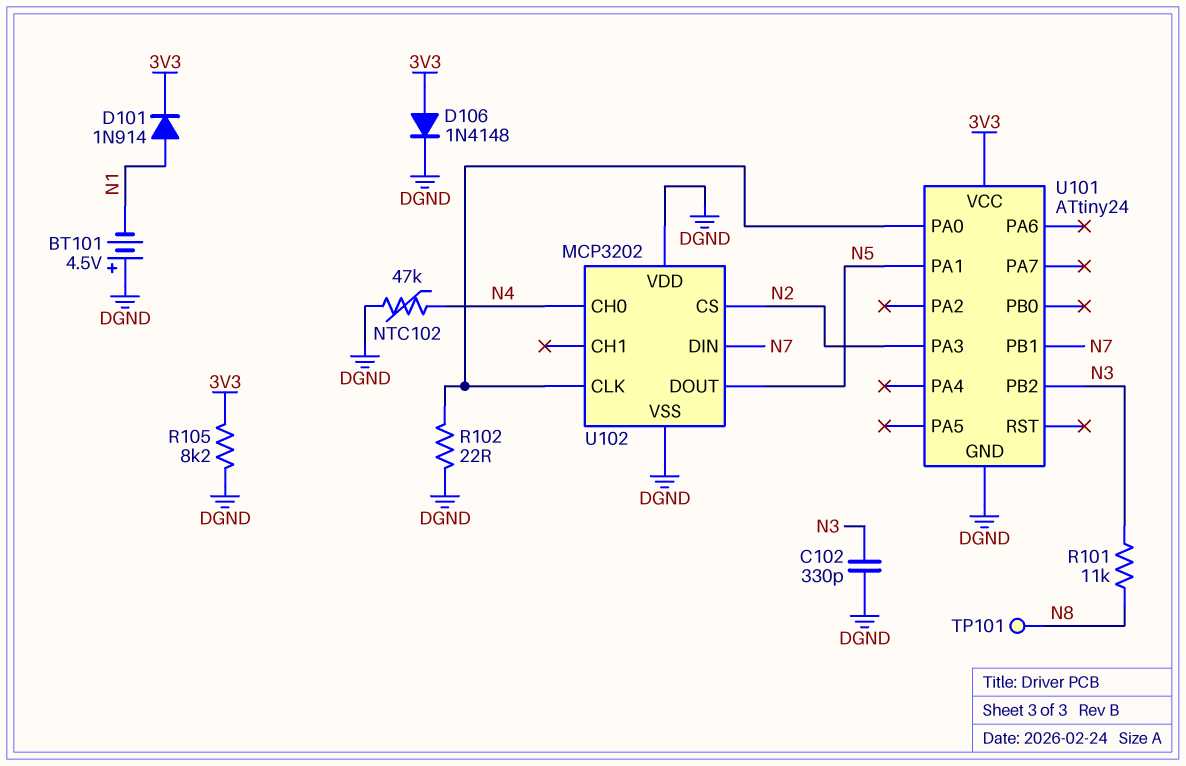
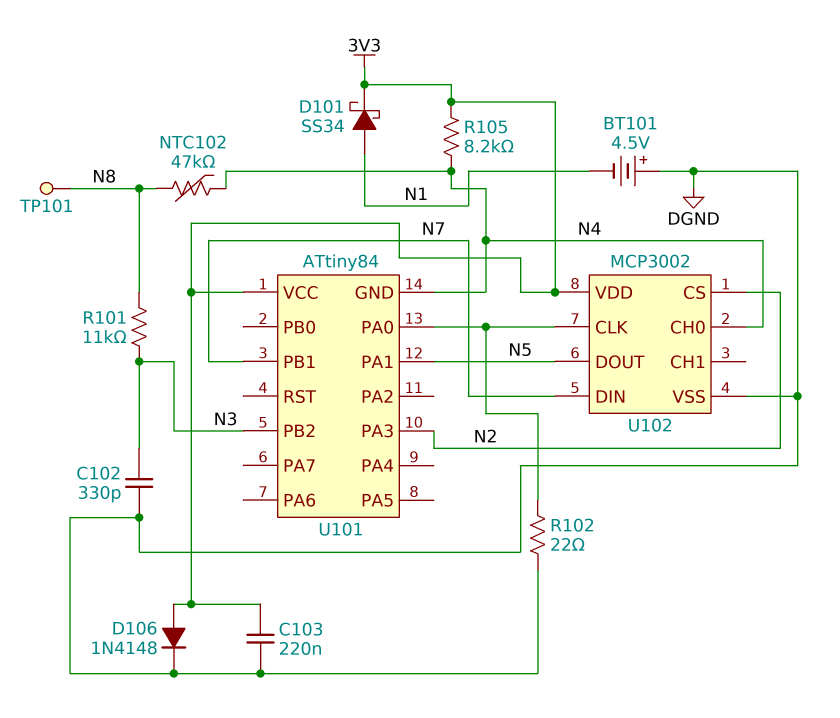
C103: none -> 220nF (3V3, DGND)
D101: diode 1N914 (A N1, K 3V3) -> schottky SS34 (A N1, K 3V3)
NTC102: 47k (DGND, N4) -> 47k (N4, N8)
R105: 8.2k (3V3, DGND) -> 8.2k (3V3, N4)
U101: ATtiny24 -> ATtiny84
U101 pin GND: DGND -> N4
U102: MCP3202 -> MCP3002
U102 pin VDD: DGND -> 3V3

